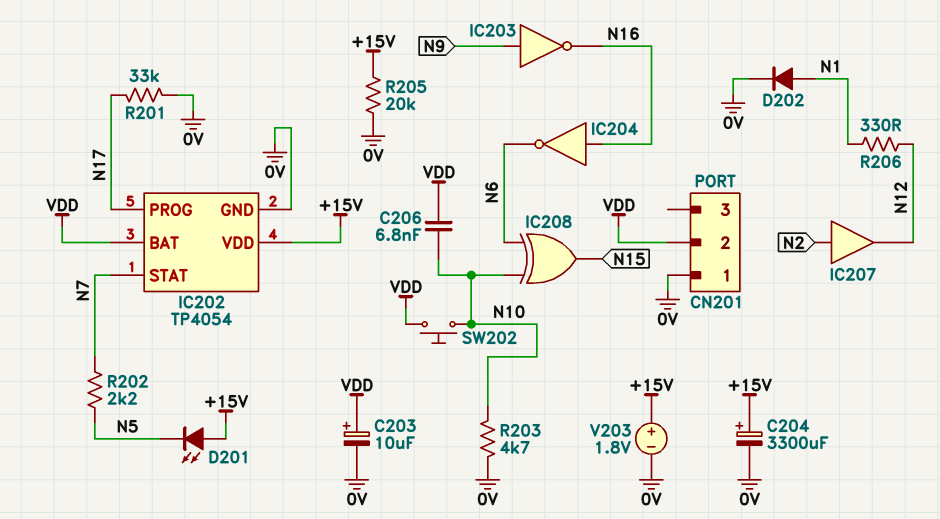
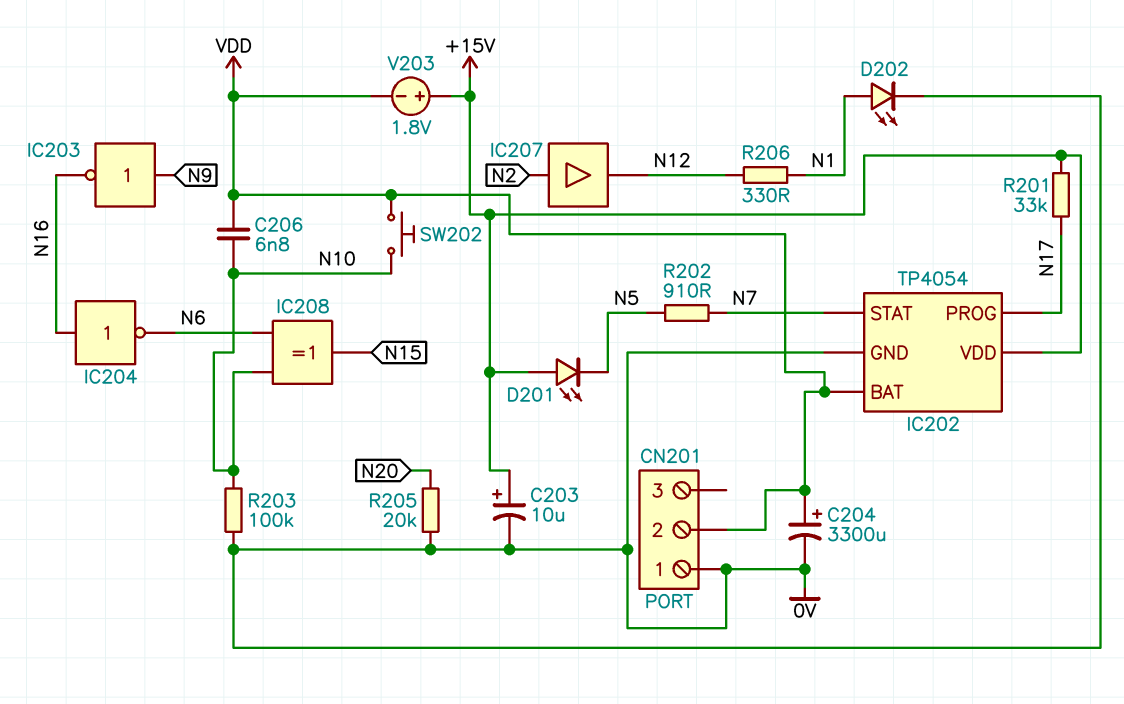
C203: 10uF (plus VDD, minus 0V) -> 10uF (plus +15V, minus 0V)
C204: 3300uF (plus +15V, minus 0V) -> 3300uF (plus VDD, minus 0V)
D202: diode (A N1, K 0V) -> LED (A N1, K 0V)
R201: 33k (0V, N17) -> 33k (+15V, N17)
R202: 2.2k (N5, N7) -> 910 (N5, N7)
R203: 4.7k (0V, N10) -> 100k (0V, N10)
R205: 20k (+15V, 0V) -> 20k (0V, N20)
V203: 1.8V (plus +15V, minus 0V) -> 1.8V (plus +15V, minus VDD)

